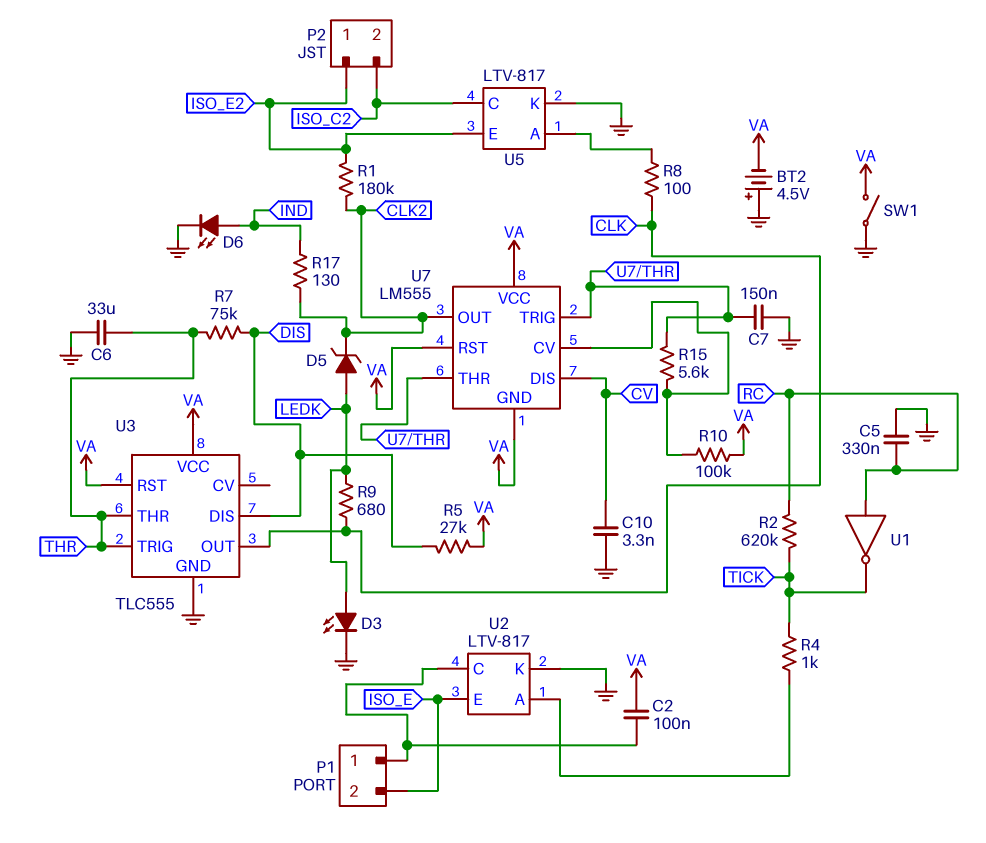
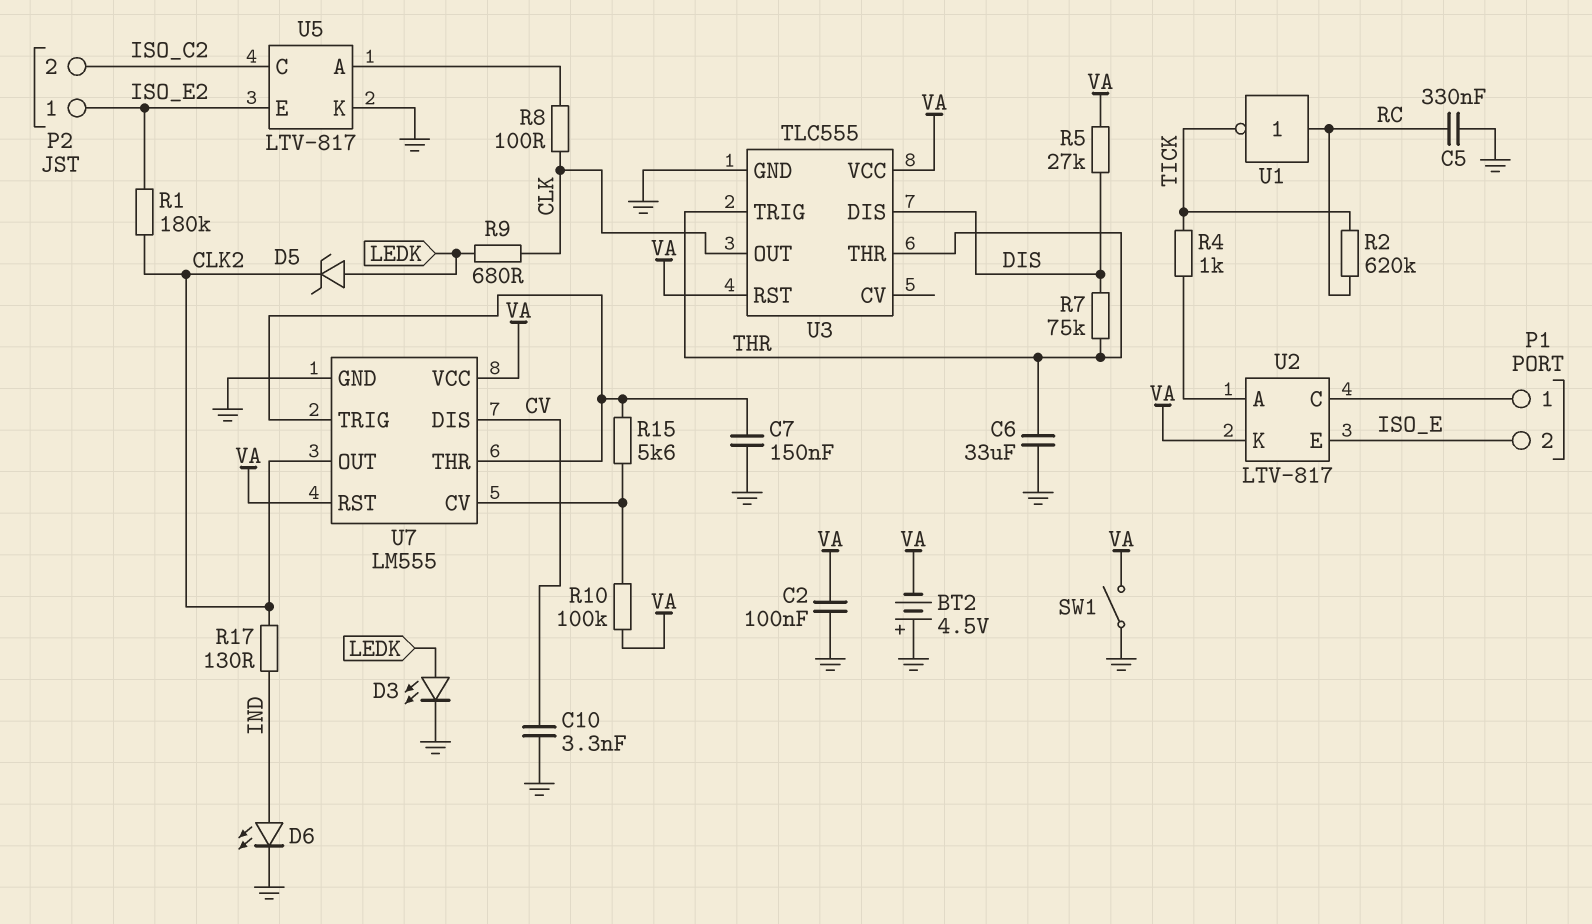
C2: 100nF (P1/1, VA) -> 100nF (GND, VA)
U2 pin K: GND -> VA
U7 pin GND: VA -> GND

